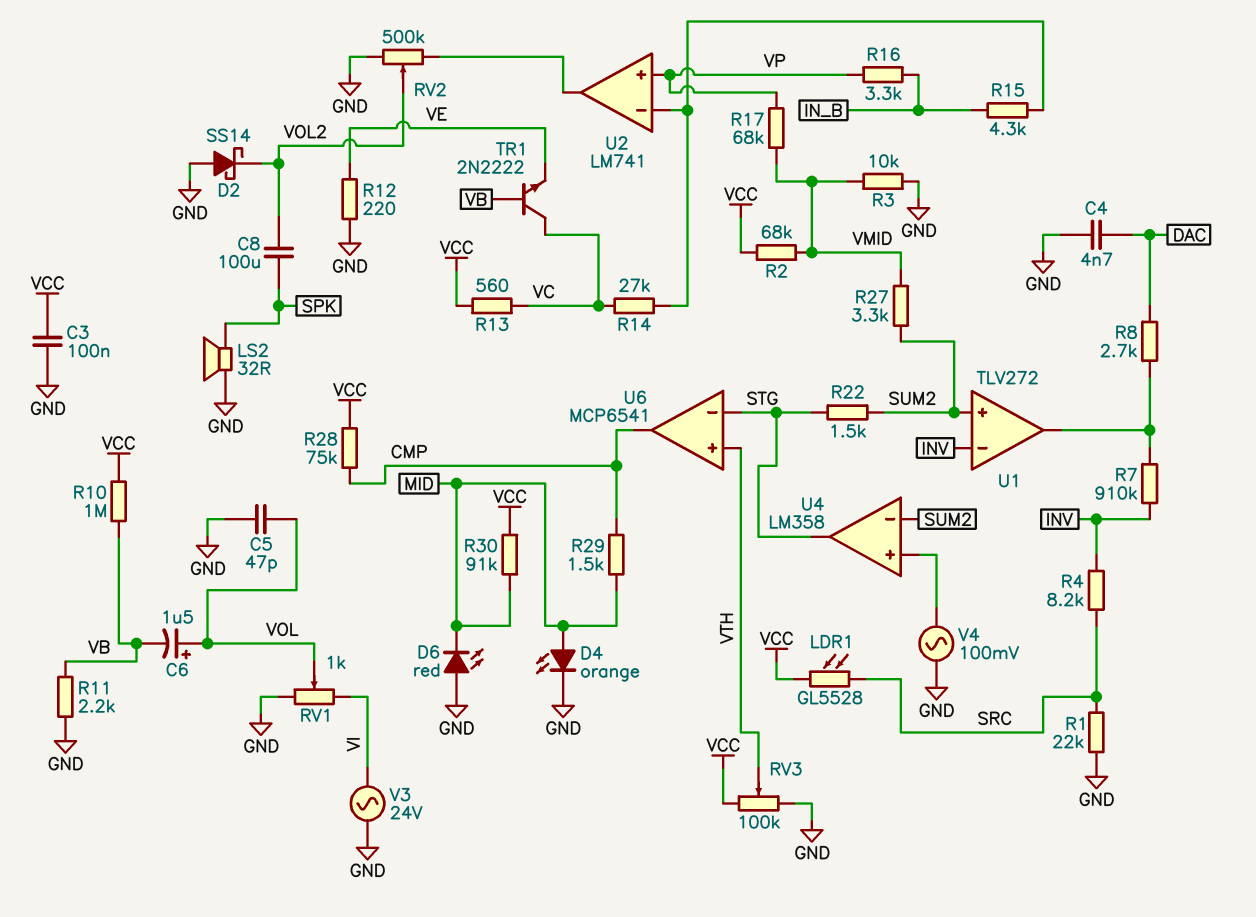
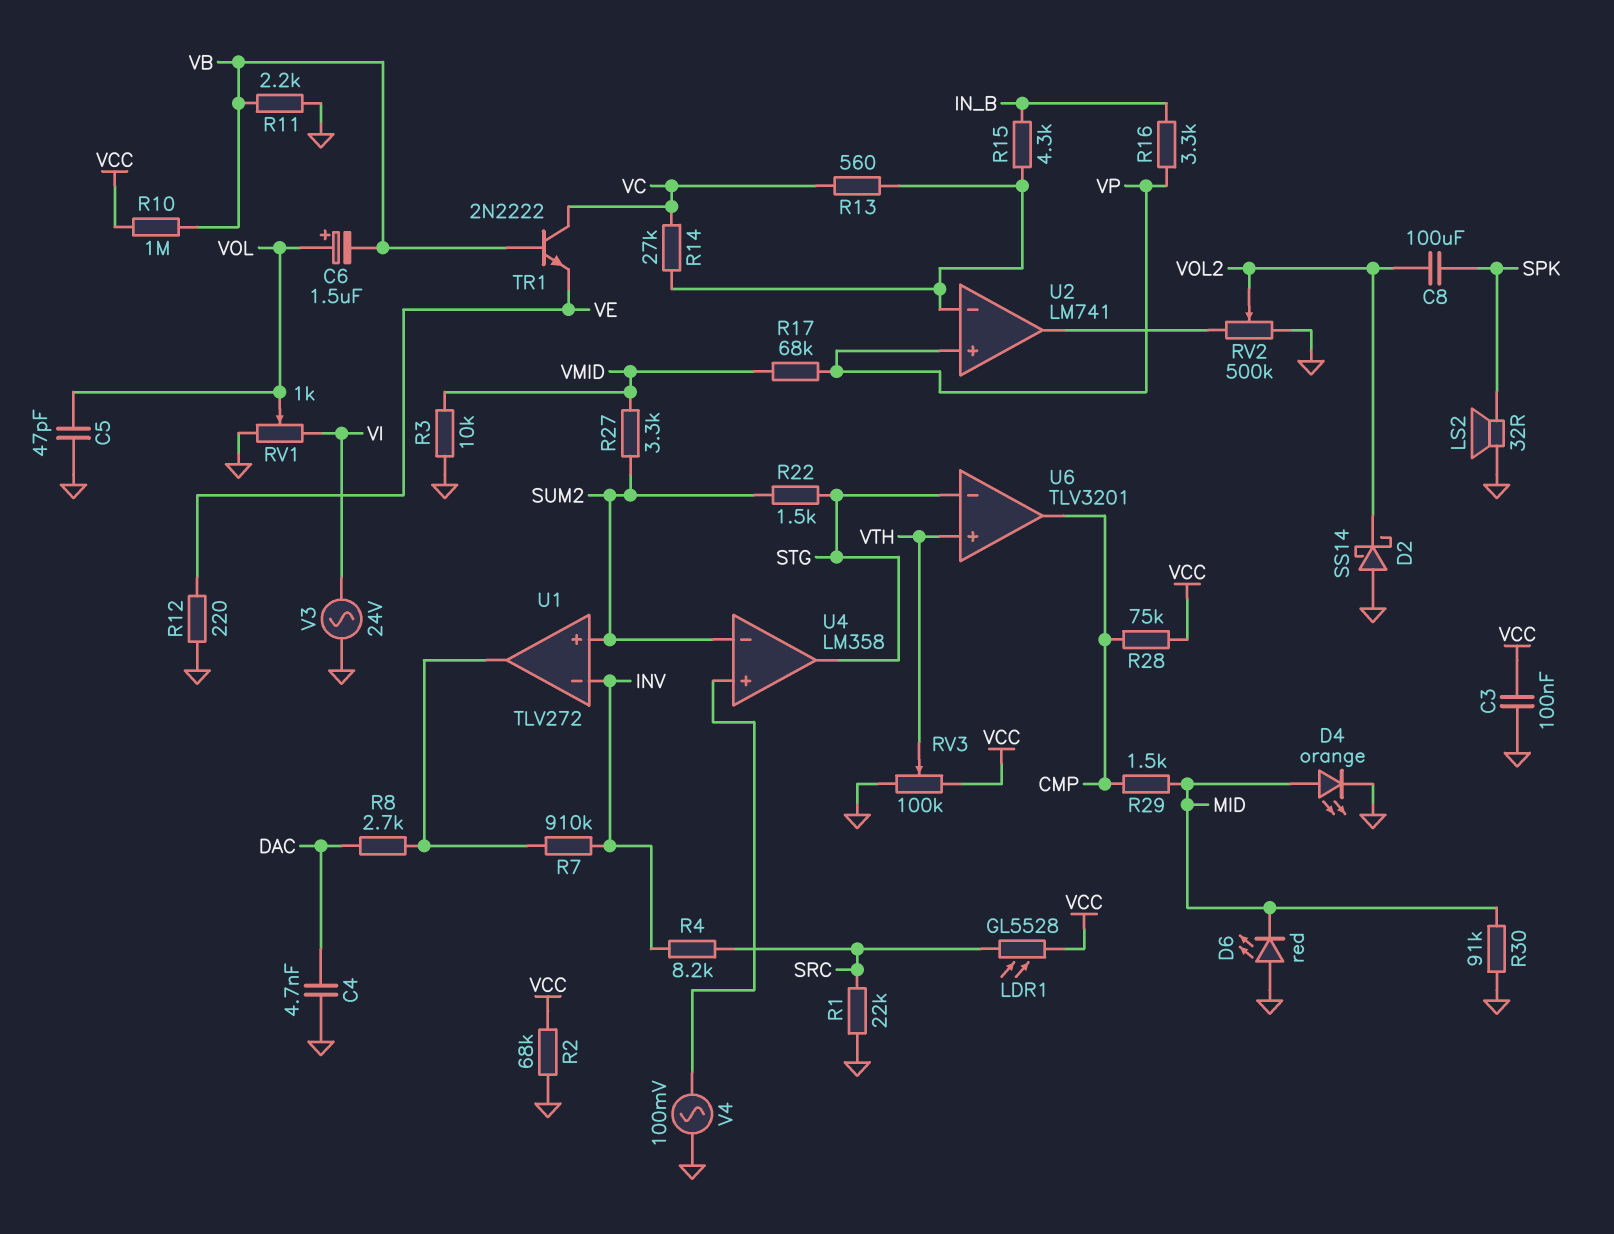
R2: 68k (VCC, VMID) -> 68k (GND, VCC)
R13: 560 (VC, VCC) -> 560 (U2/in-, VC)
R30: 91k (MID, VCC) -> 91k (GND, MID)
U6: MCP6541 -> TLV3201

